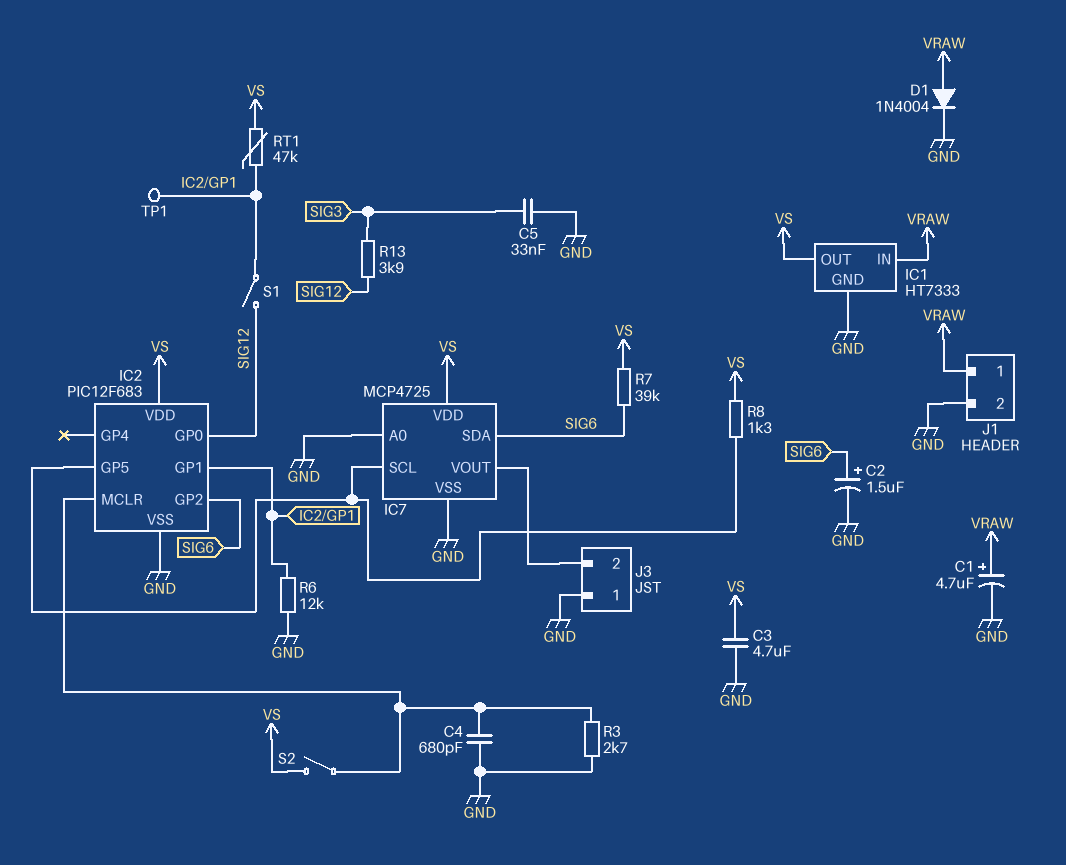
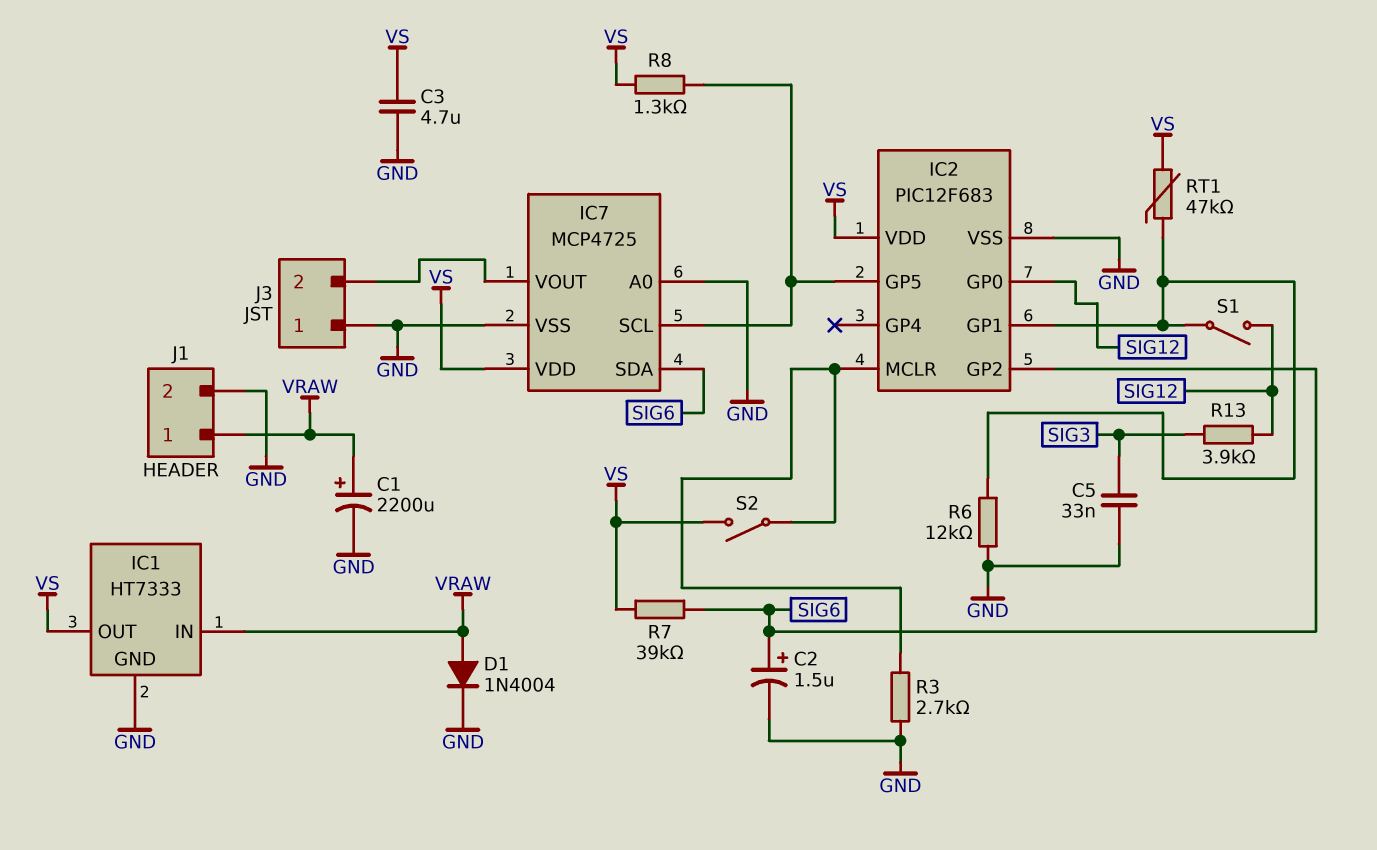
C1: 4.7uF (plus VRAW, minus GND) -> 2200uF (plus VRAW, minus GND)
C4: 680pF (GND, IC2/MCLR) -> none
TP1: test point (IC2/GP1) -> none

